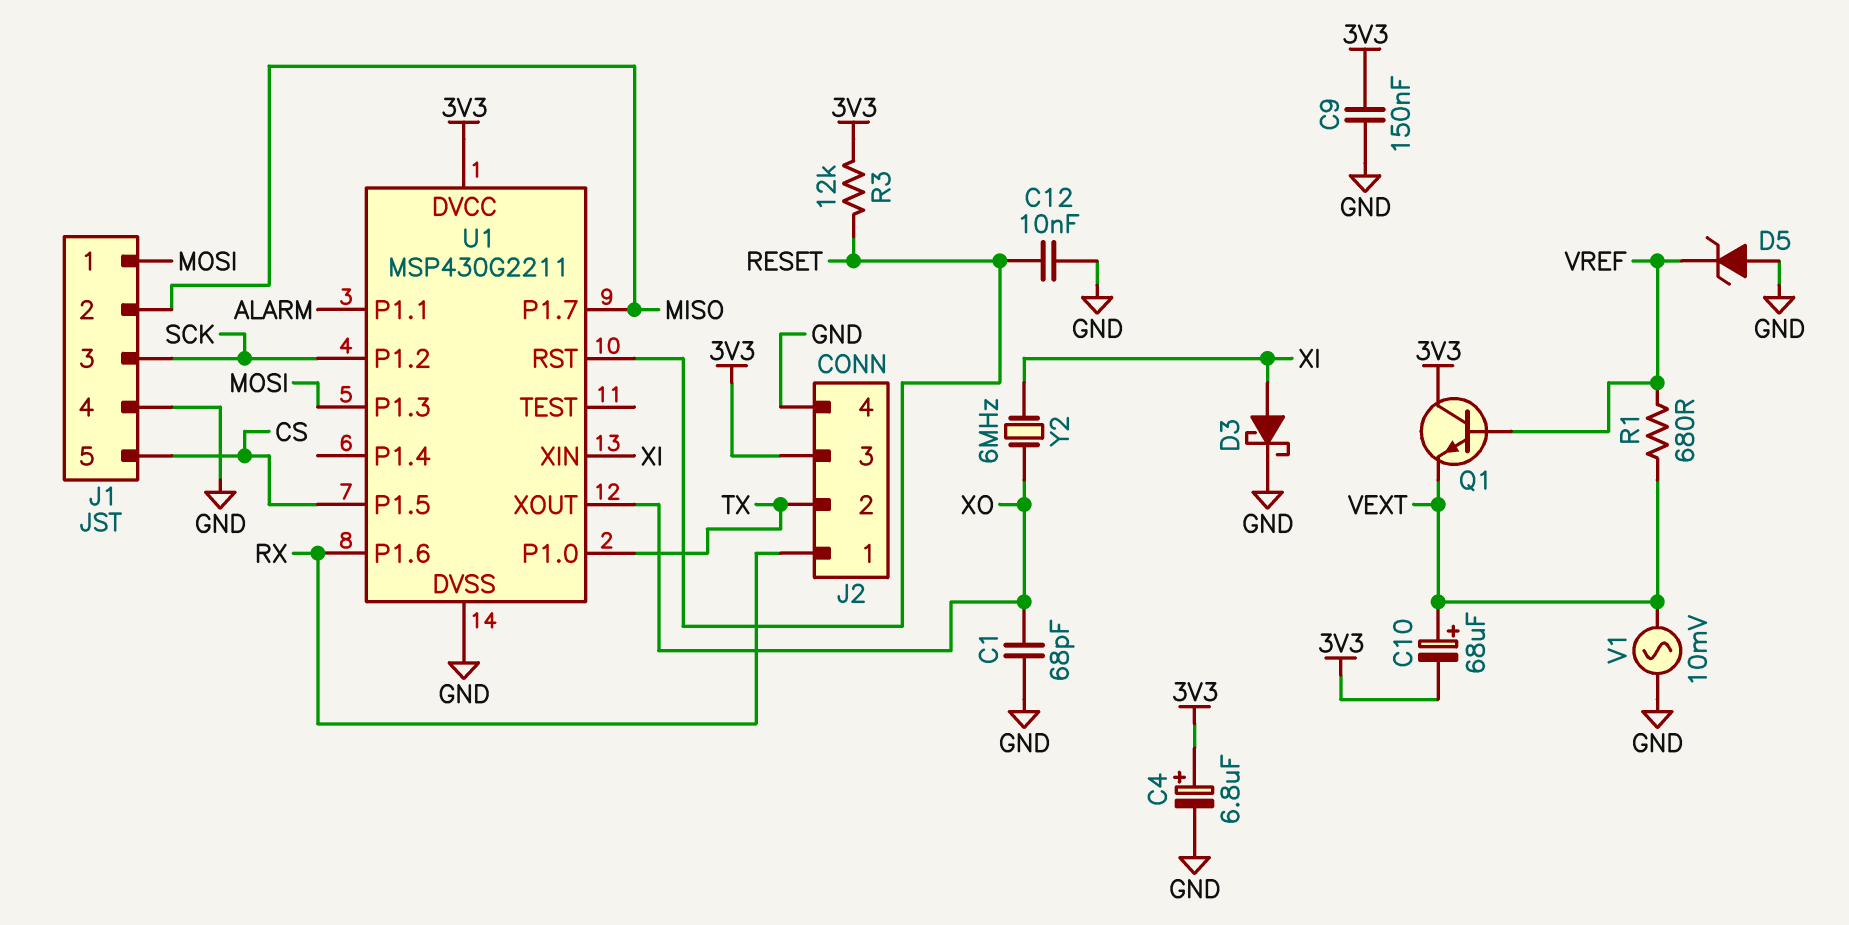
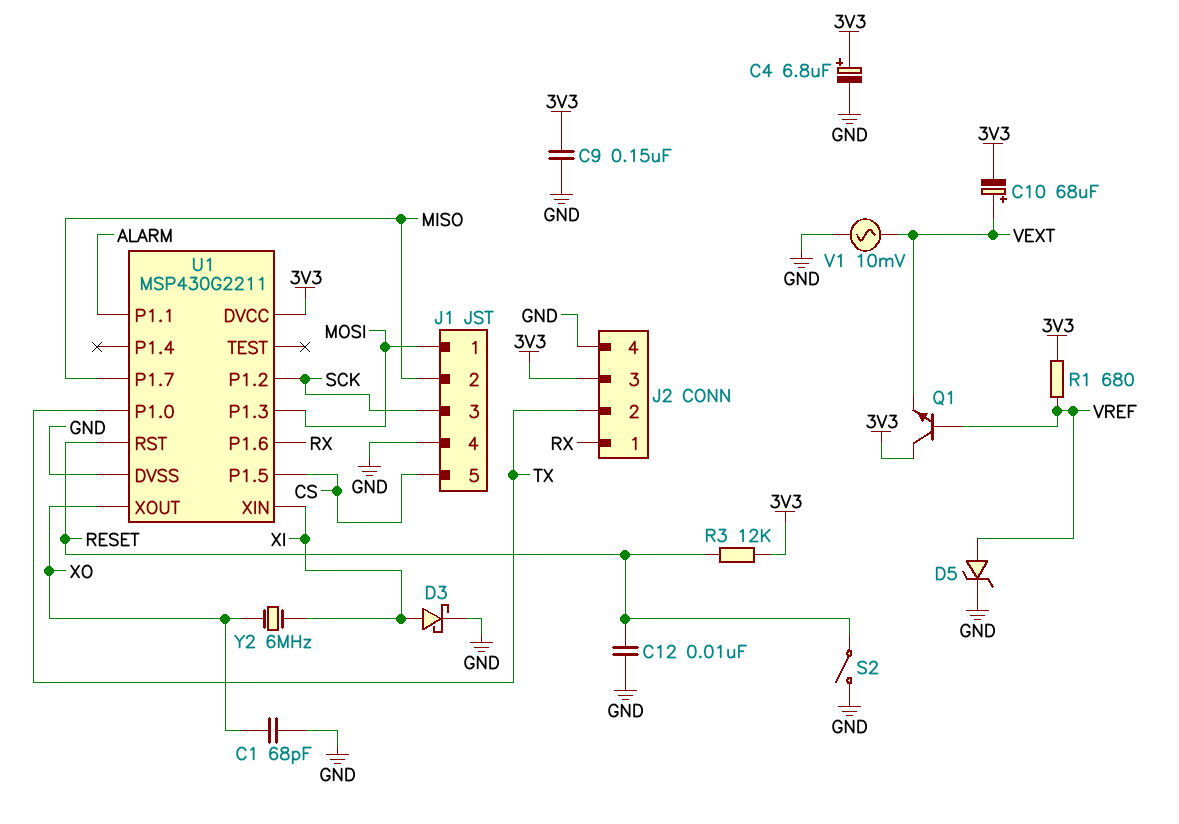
D5: zener (A GND, K VREF) -> zener (A VREF, K GND)
R1: 680 (VEXT, VREF) -> 680 (3V3, VREF)
S2: none -> switch (GND, RESET)

